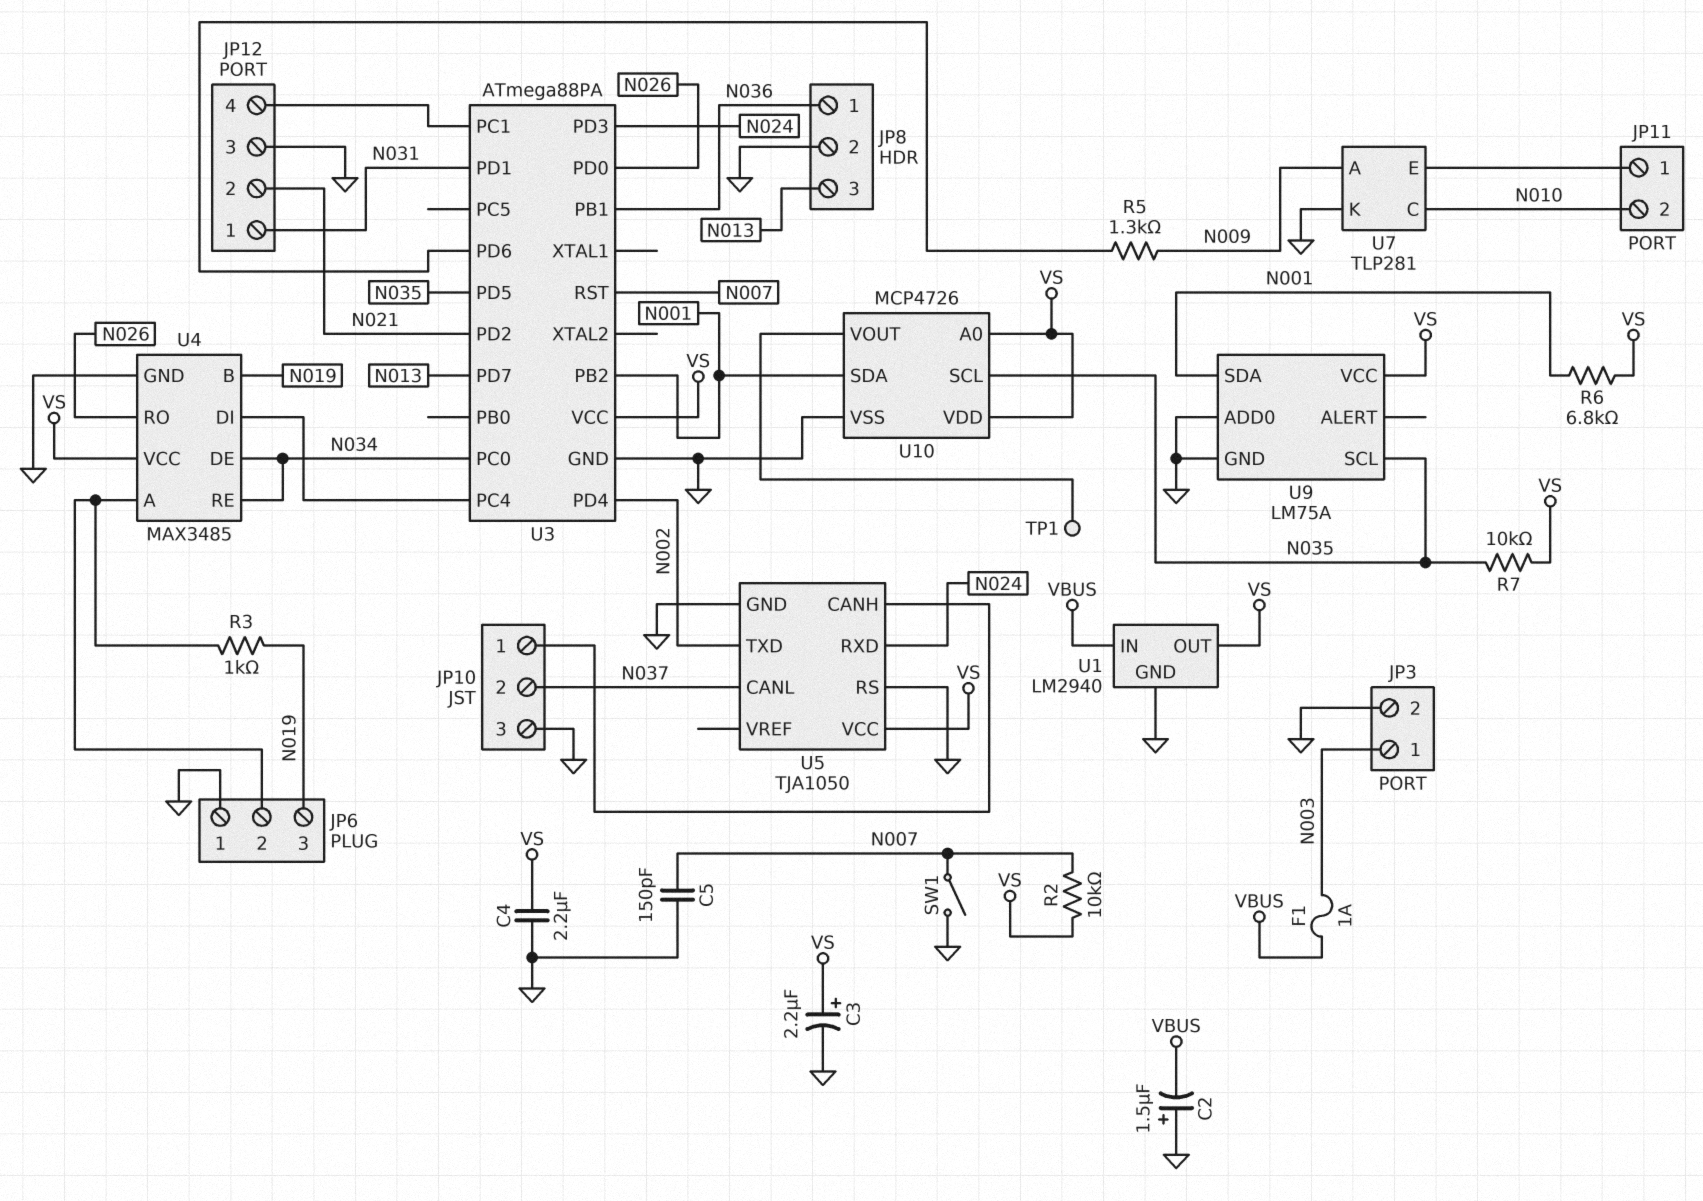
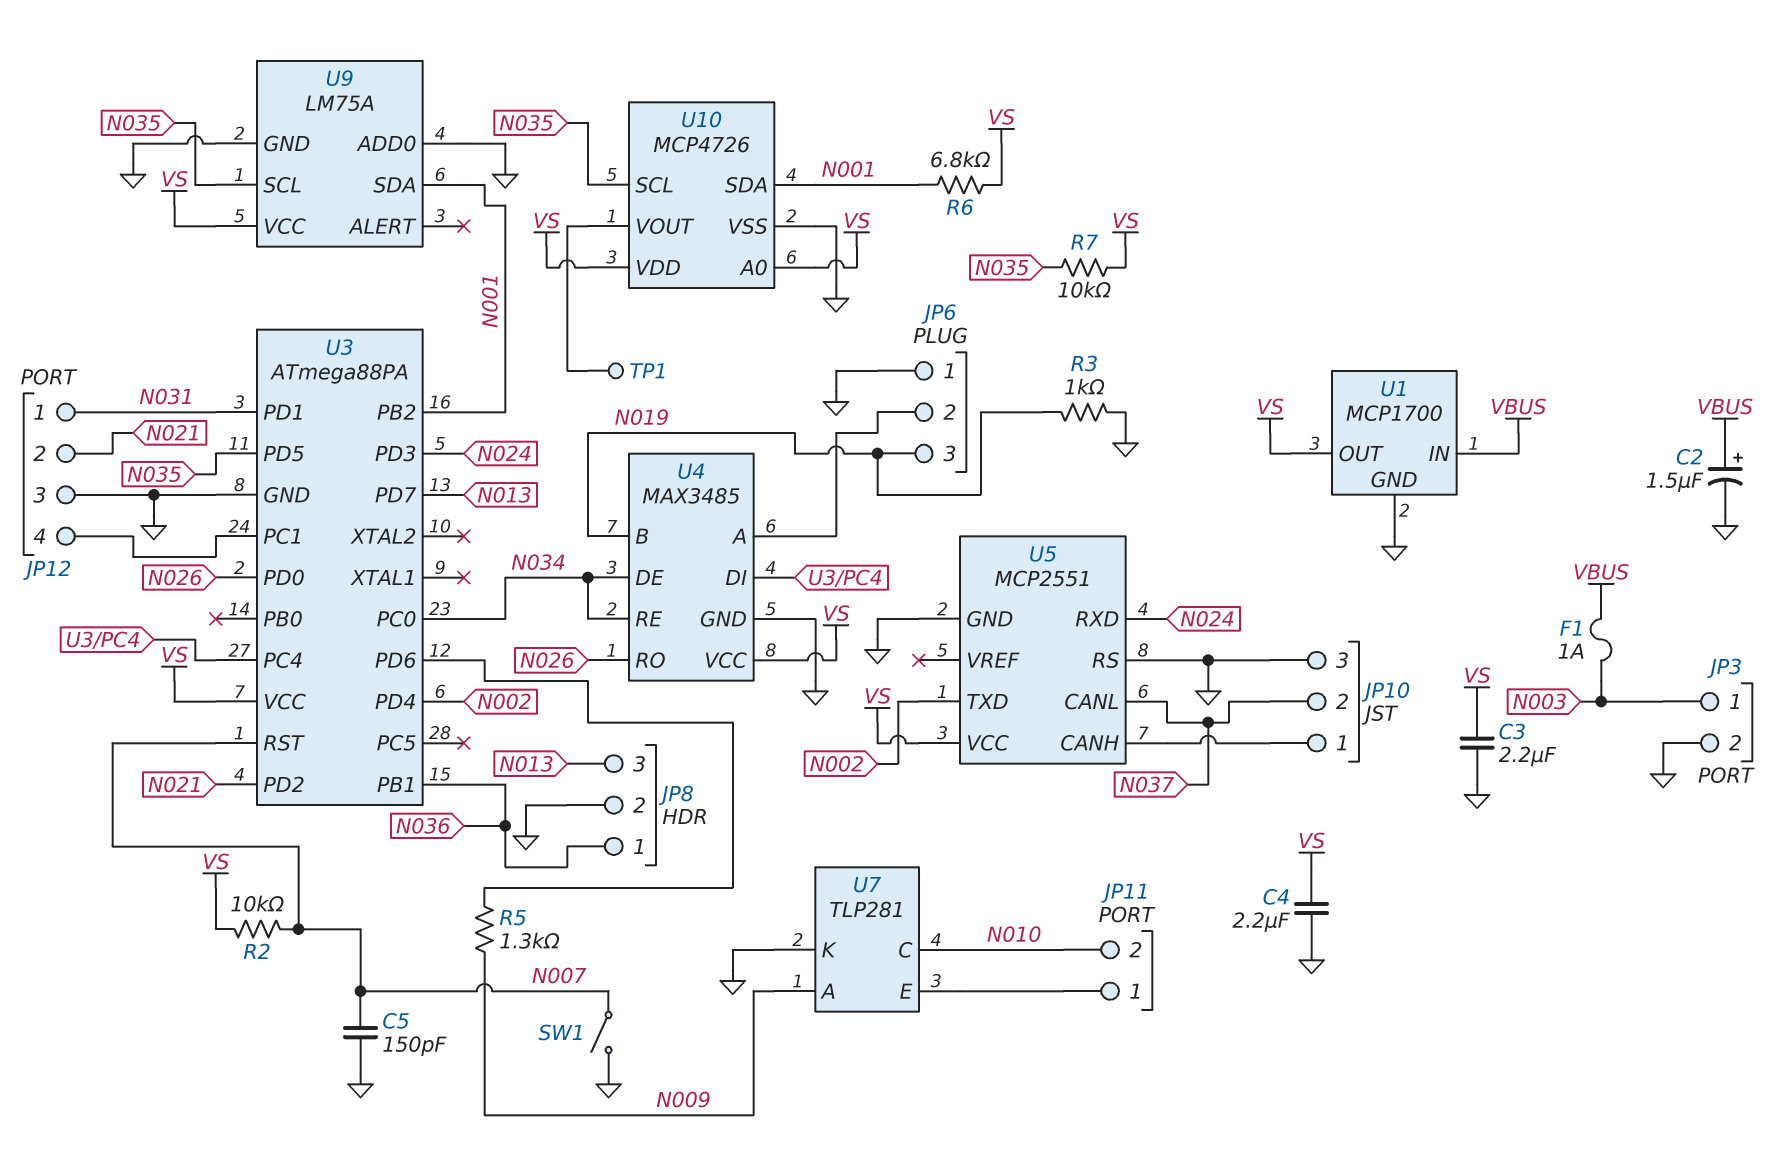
C2: 1.5uF (plus GND, minus VBUS) -> 1.5uF (plus VBUS, minus GND)
C3: 2.2uF (plus VS, minus GND) -> 2.2uF (GND, VS)
R3: 1k (JP6/2, N019) -> 1k (GND, N019)
U1: LM2940 -> MCP1700
U5: TJA1050 -> MCP2551

